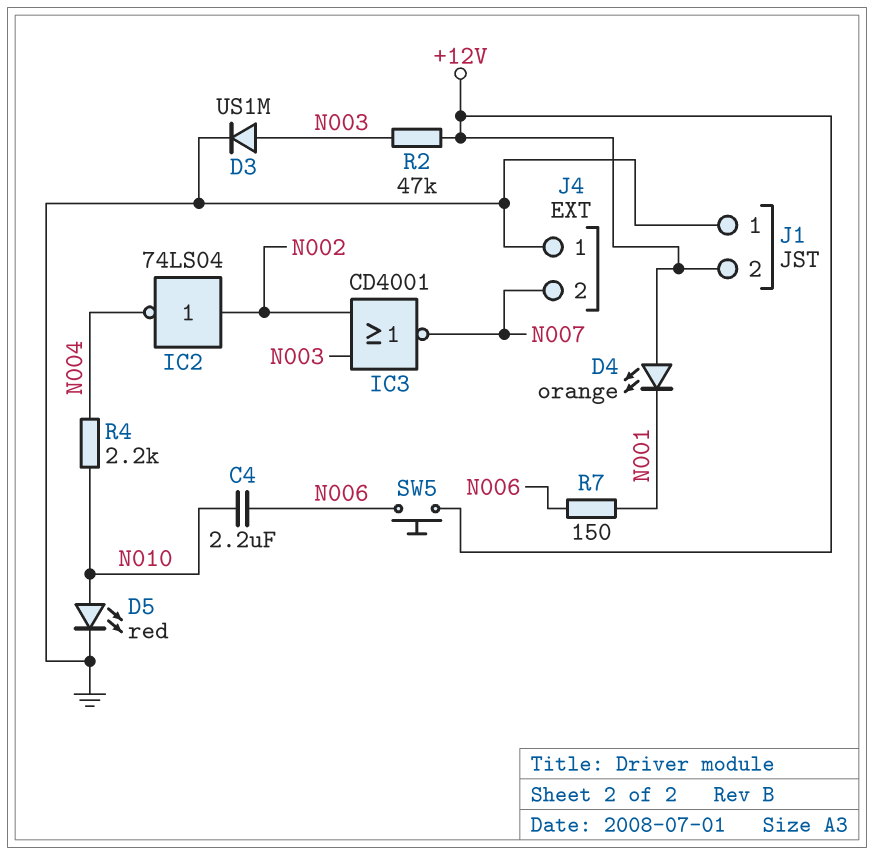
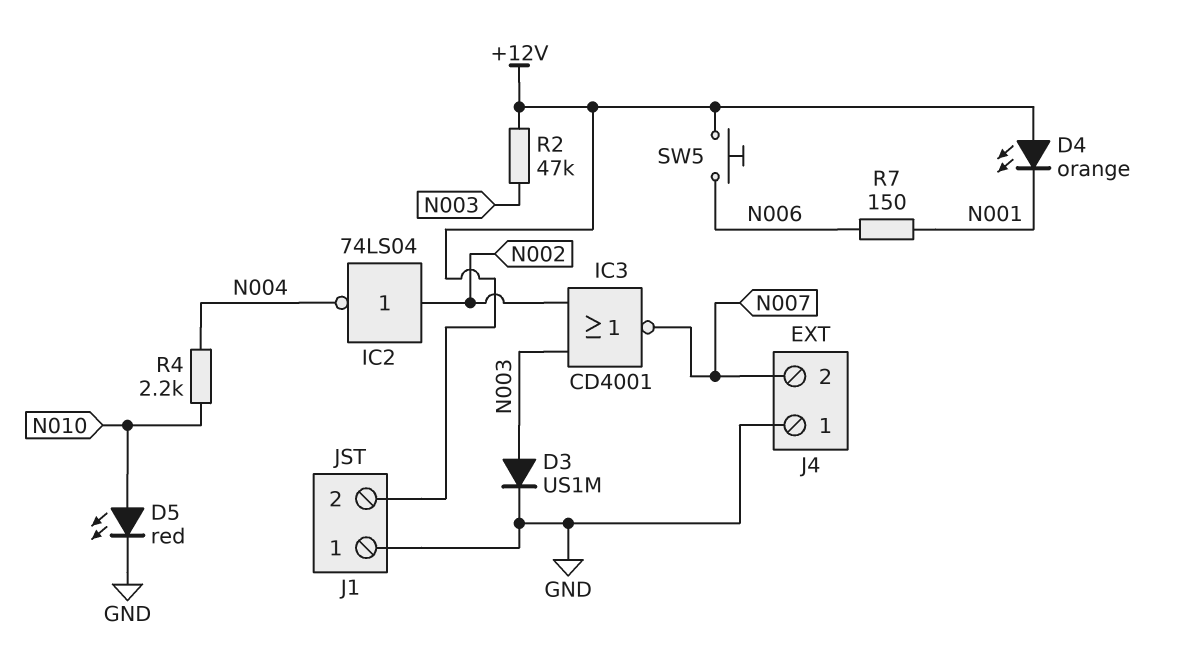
C4: 2.2uF (N006, N010) -> none

